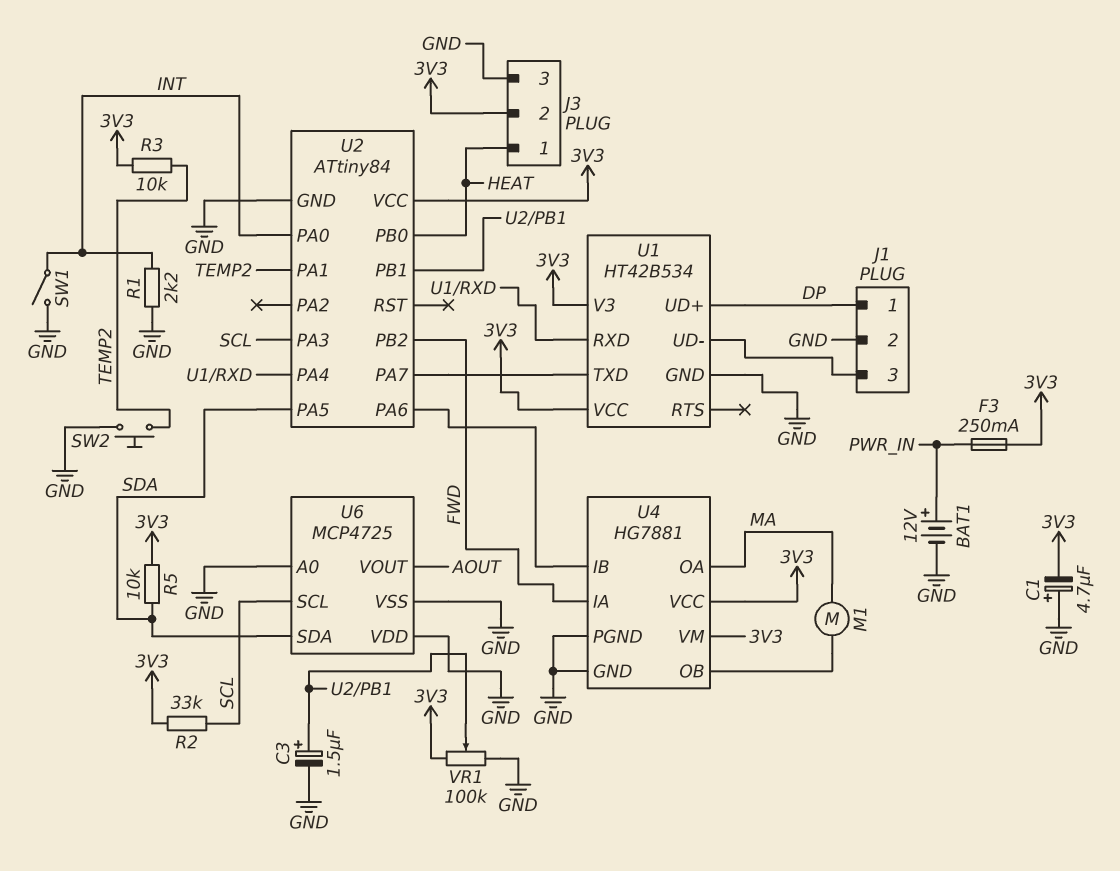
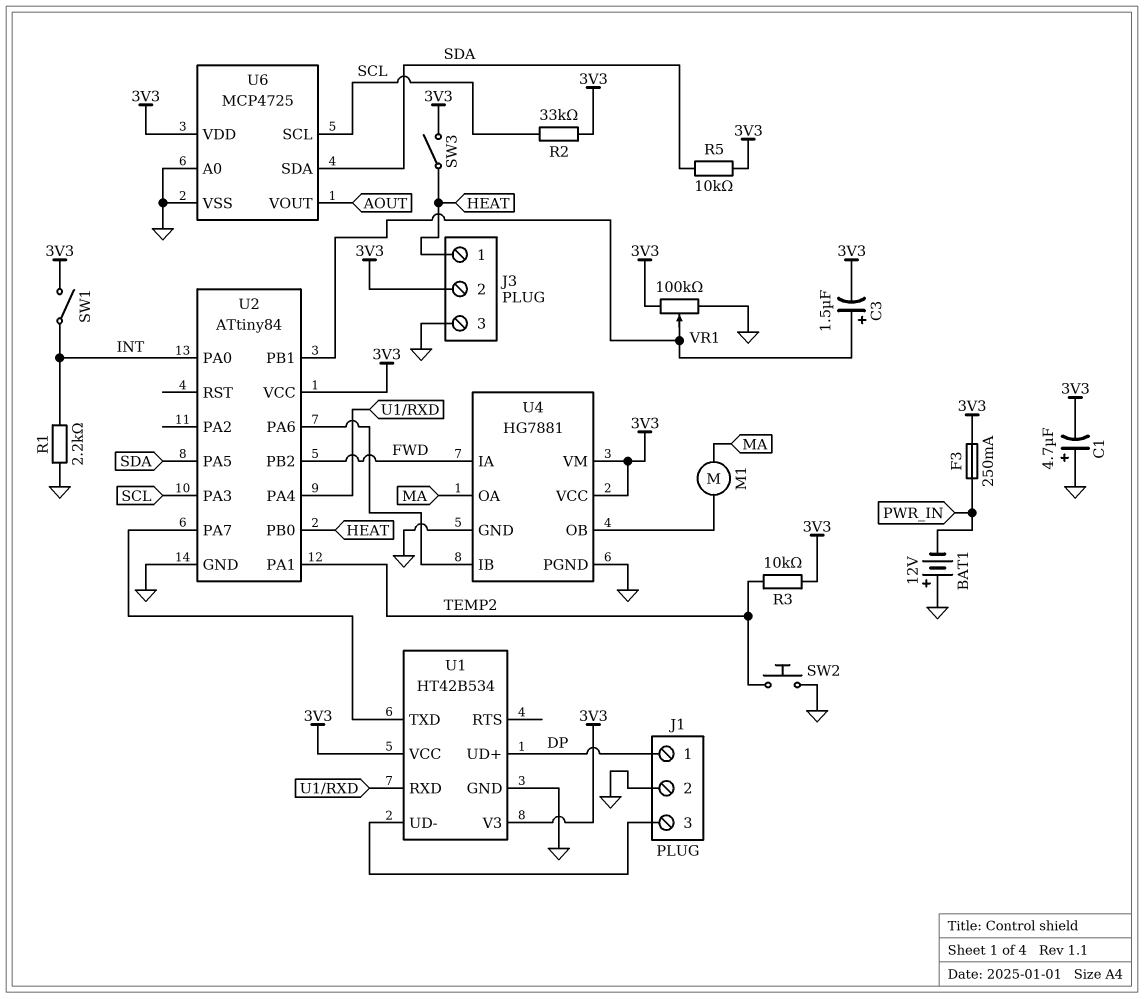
BAT1: 12V (plus PWR_IN, minus GND) -> 12V (plus GND, minus PWR_IN)
C3: 1.5uF (plus U2/PB1, minus GND) -> 1.5uF (plus U2/PB1, minus 3V3)
SW1: switch (GND, INT) -> switch (3V3, INT)
SW3: none -> switch (3V3, HEAT)
U6 pin VDD: GND -> 3V3

